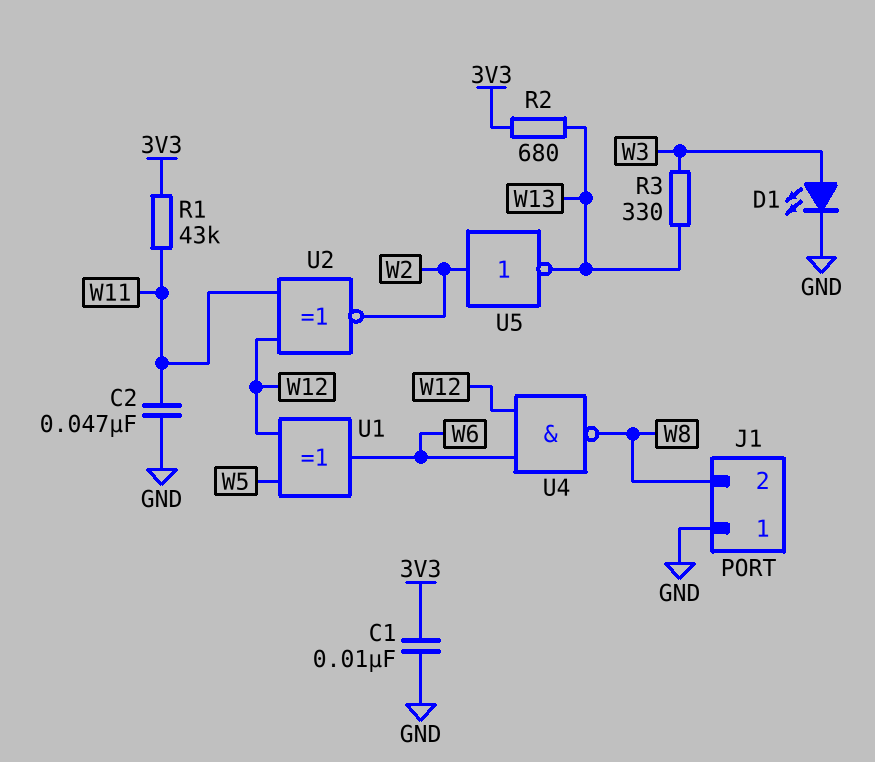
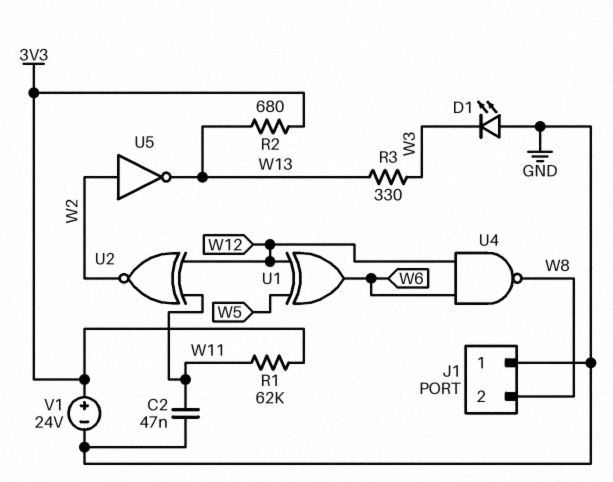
C1: 10nF (3V3, GND) -> none
D1: LED (A W3, K GND) -> LED (A GND, K W3)
R1: 43k (3V3, W11) -> 62k (3V3, W11)
V1: none -> 24V (plus 3V3, minus GND)

